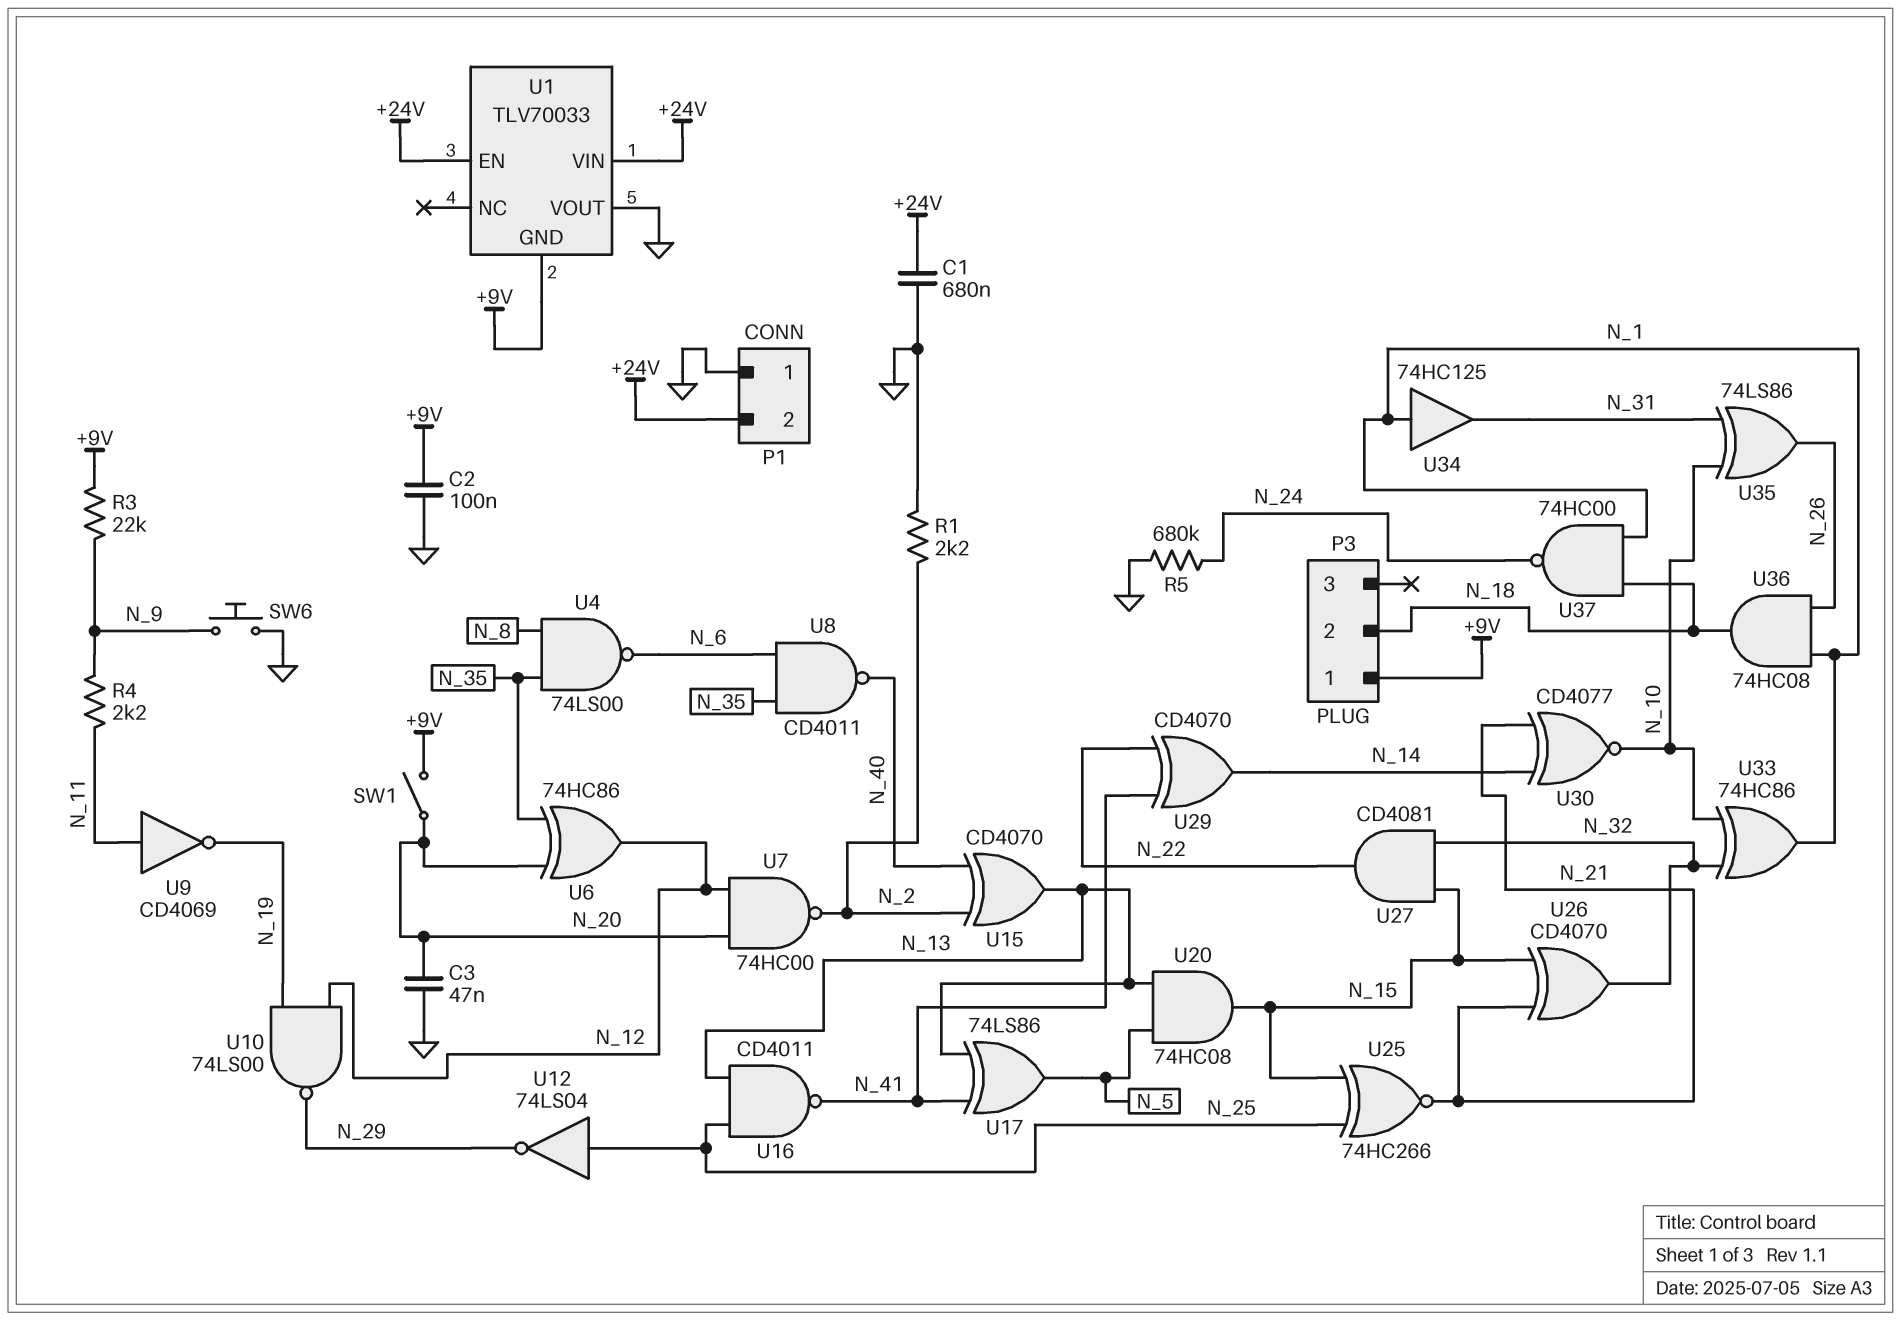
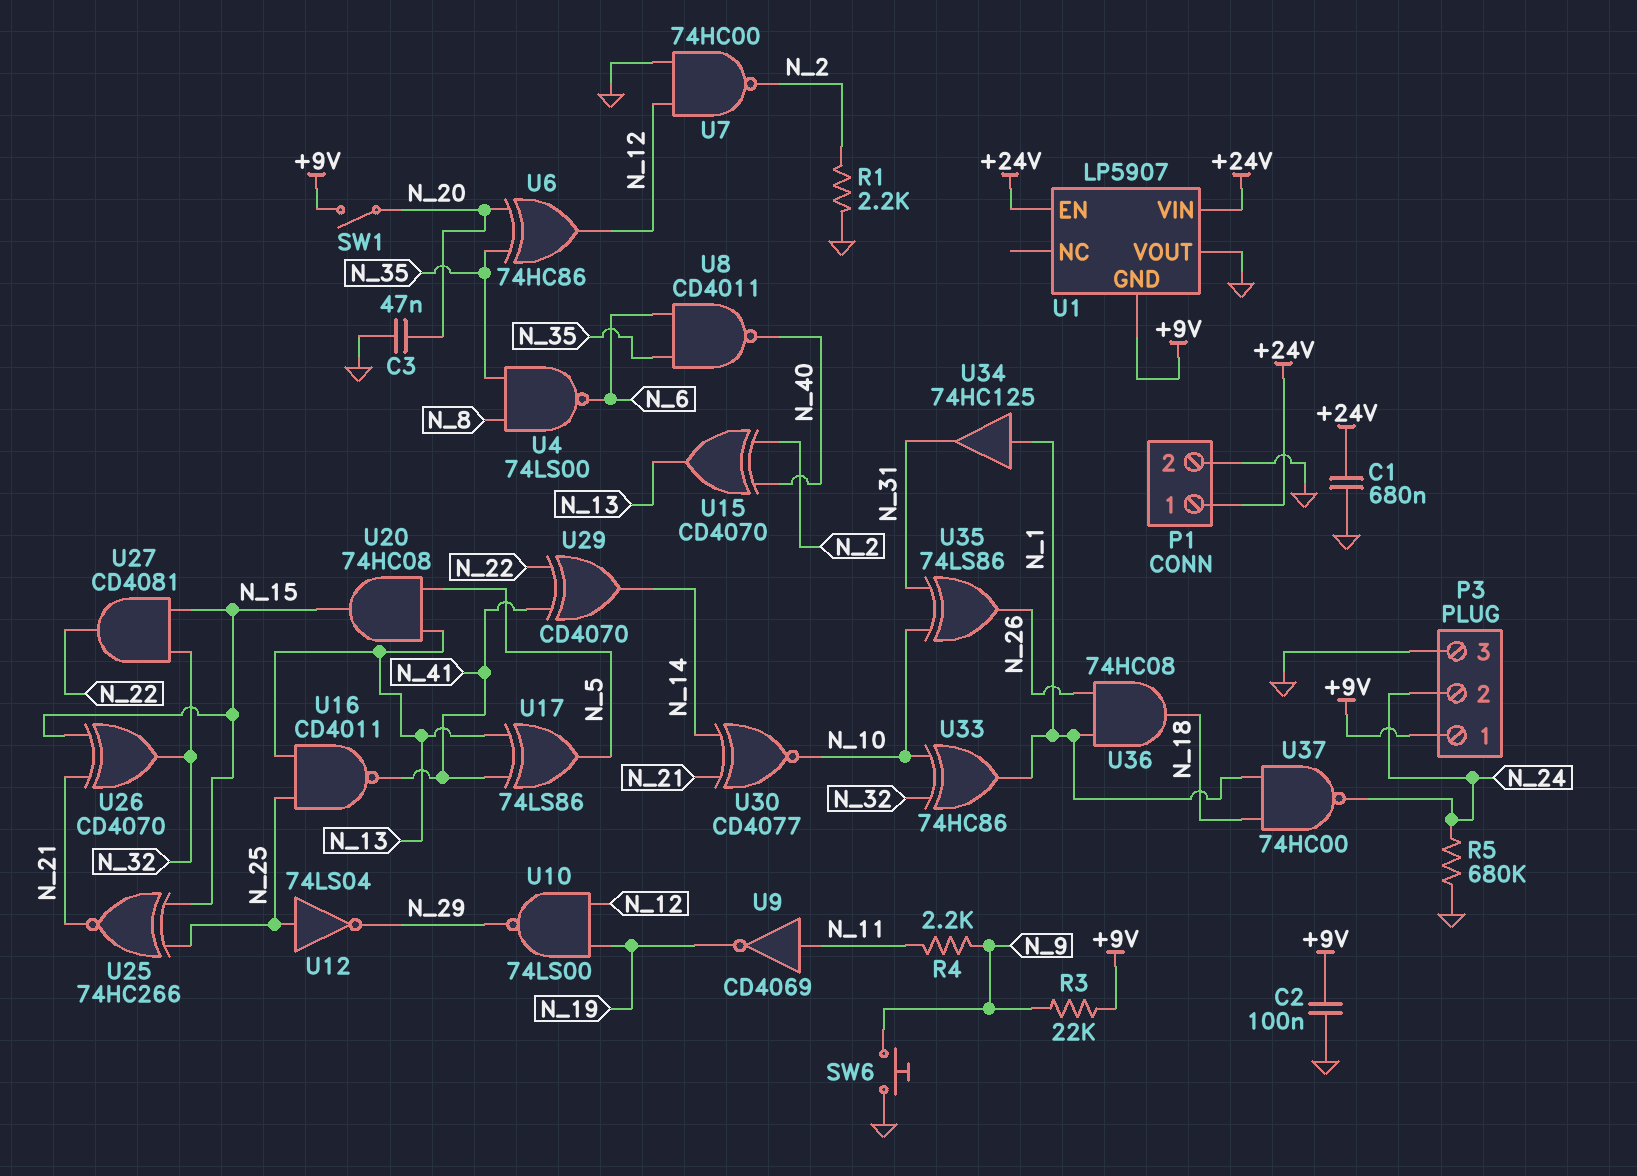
P1 pin 1: GND -> +24V
P1 pin 2: +24V -> GND
P3 pin 2: N_18 -> N_24
P3 pin 3: none -> GND
U1: TLV70033 -> LP5907
U7: NAND 74HC00 (in N_12, in N_20, out N_2) -> NAND 74HC00 (in GND, in N_12, out N_2)

